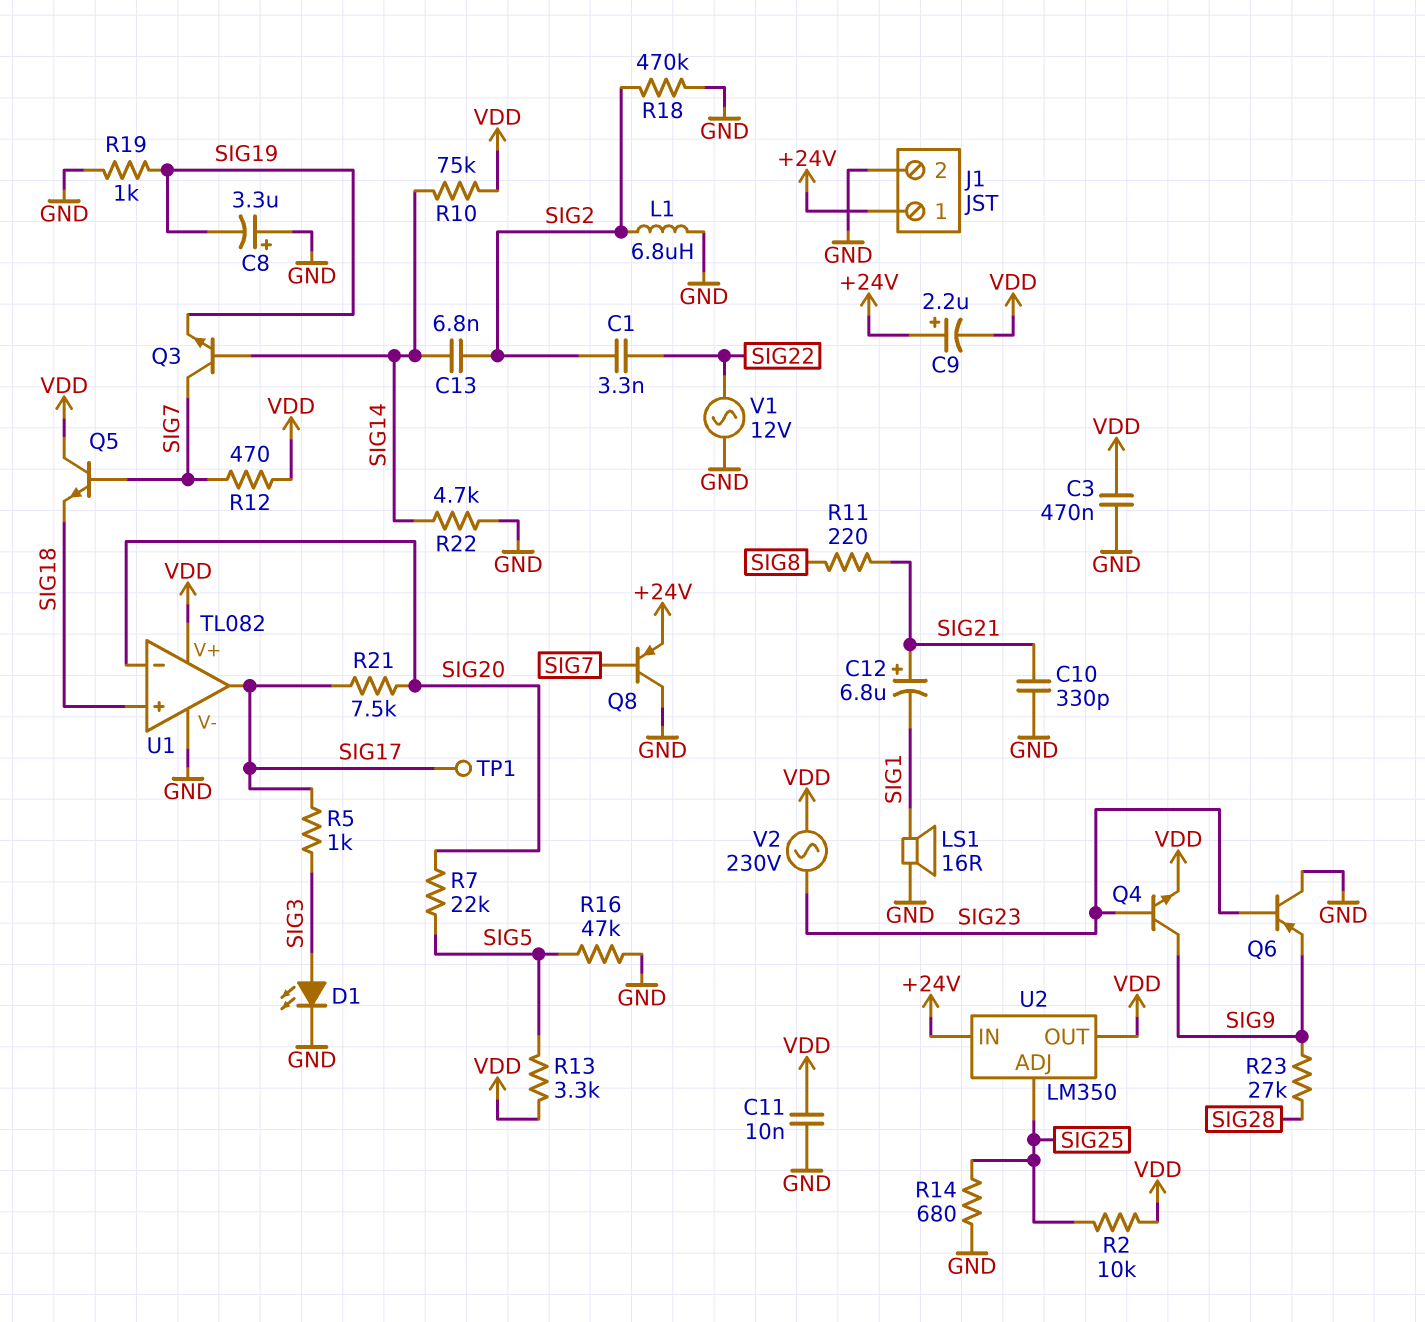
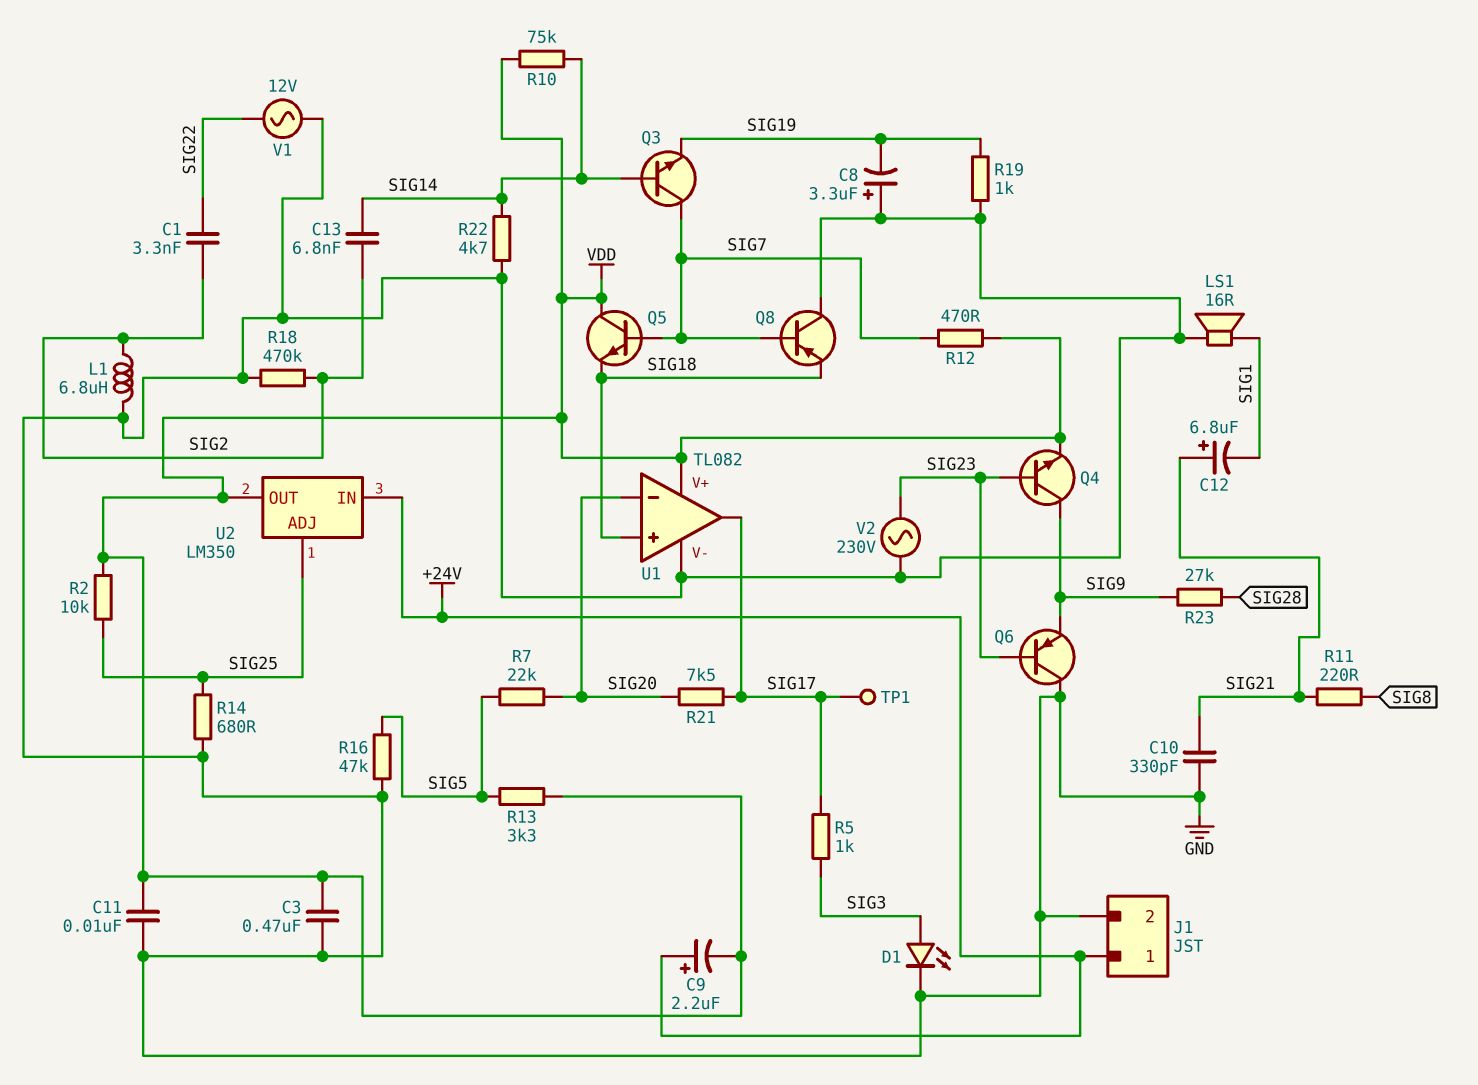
Q8: PNP (B SIG7, C GND, E +24V) -> PNP (B SIG7, C GND, E SIG18)
V2: AC 230V (SIG23, VDD) -> AC 230V (GND, SIG23)

